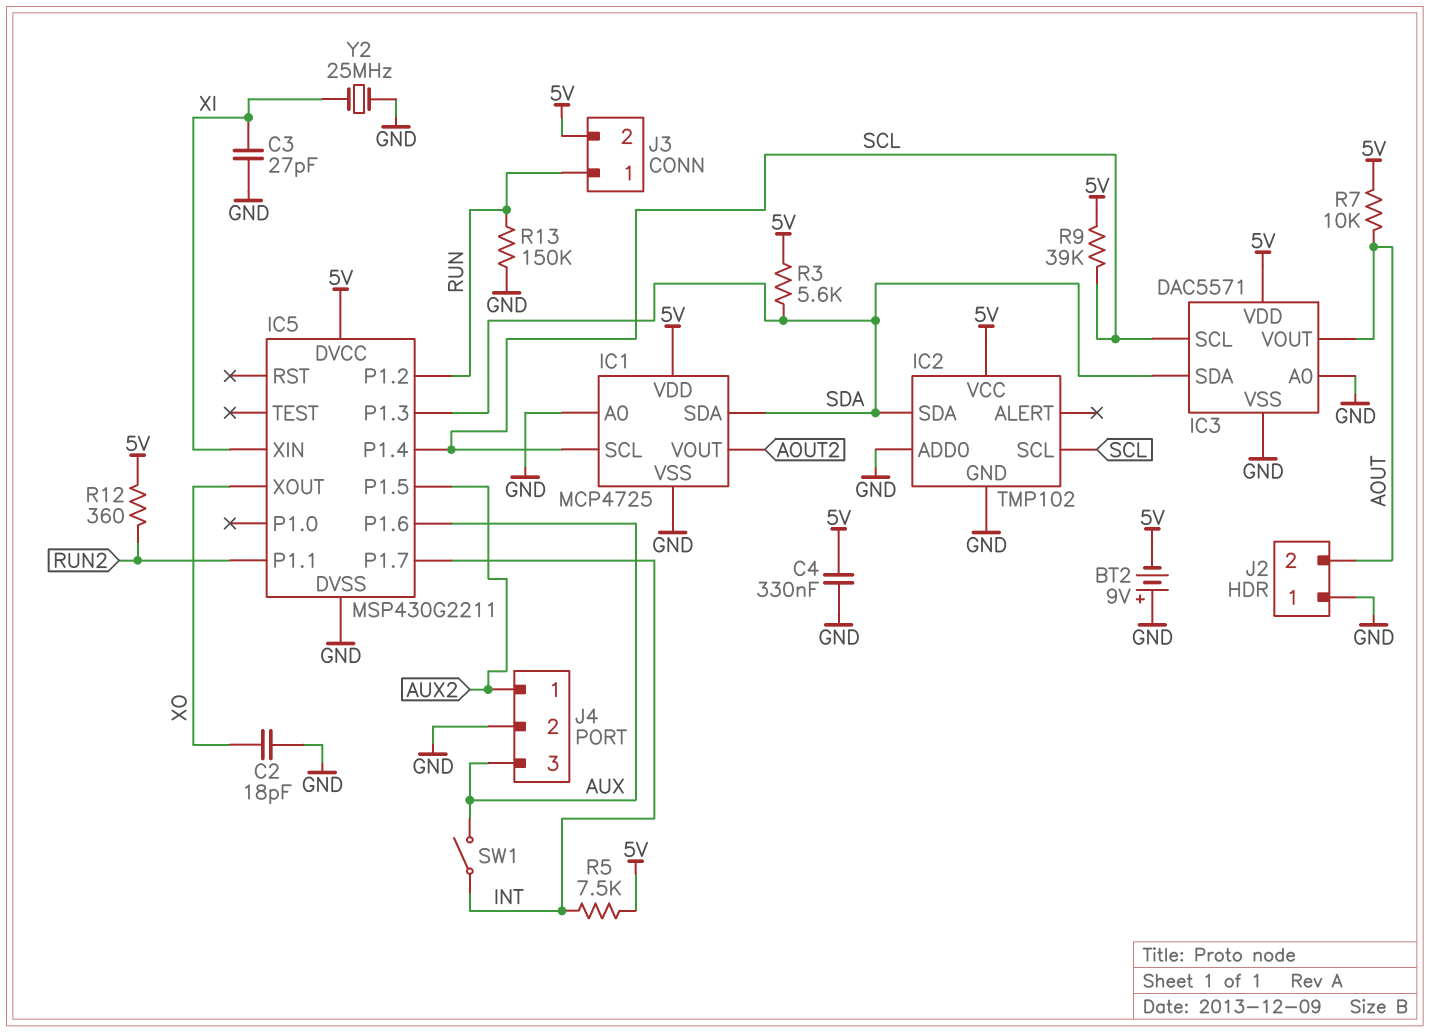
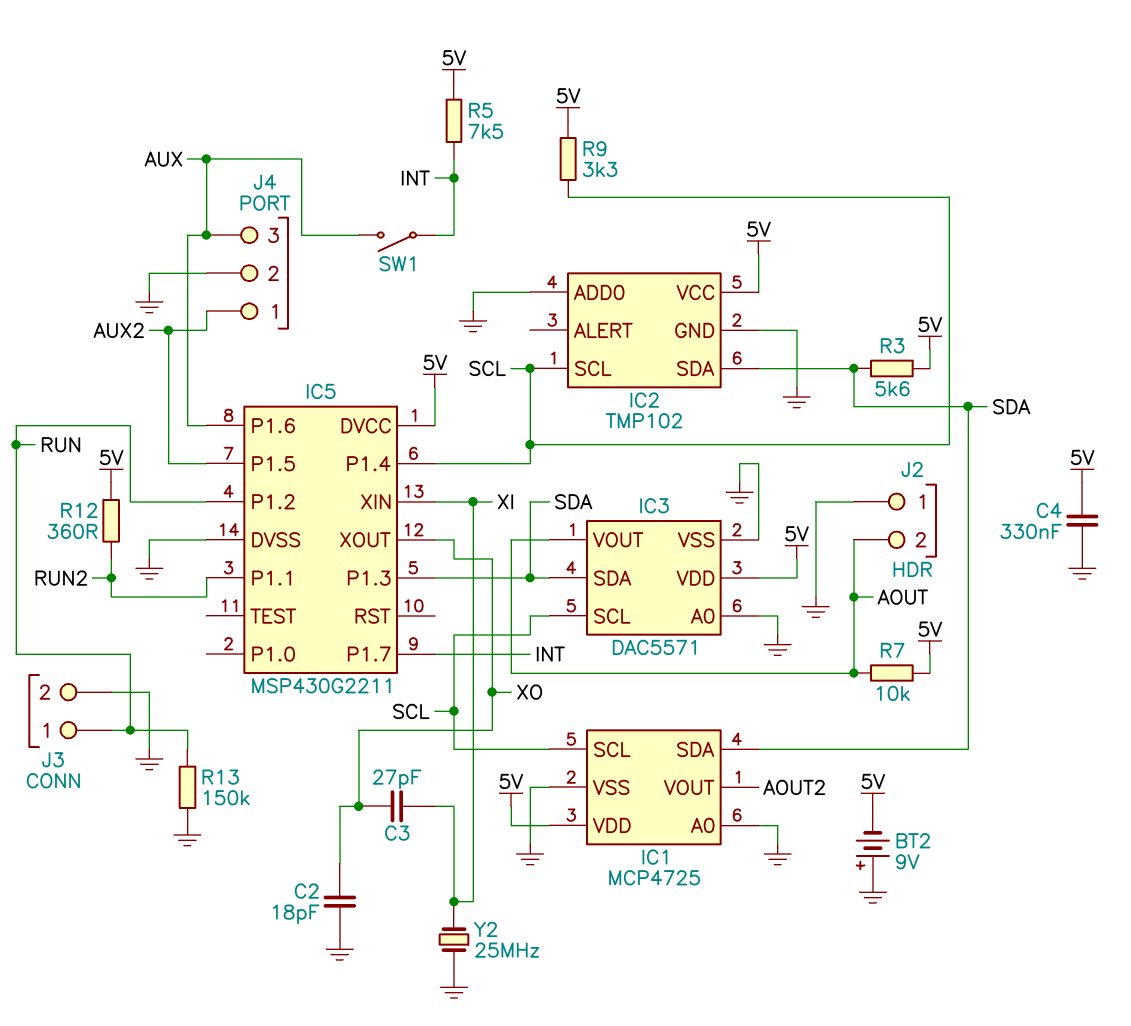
C3: 27pF (GND, XI) -> 27pF (XI, XO)
J3 pin 2: 5V -> GND
R9: 39k (5V, SCL) -> 3.3k (5V, SCL)

